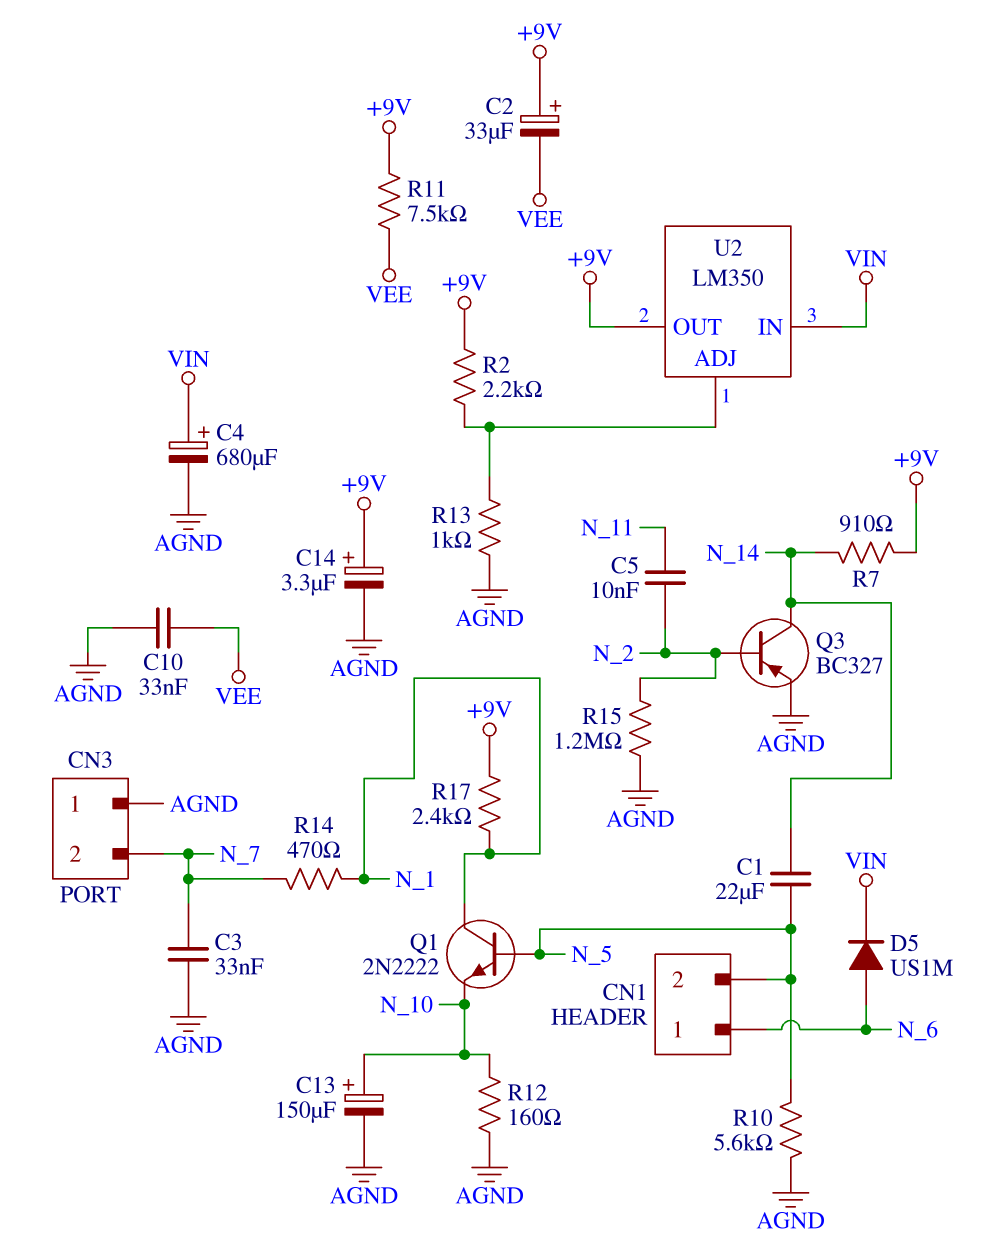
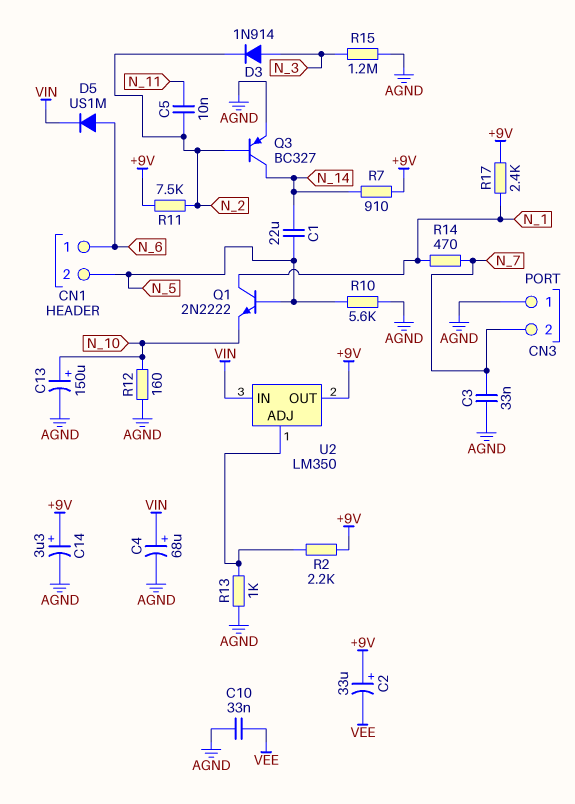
C4: 680uF (plus VIN, minus AGND) -> 68uF (plus VIN, minus AGND)
D3: none -> diode 1N914 (A N_3, K N_2)
R11: 7.5k (+9V, VEE) -> 7.5k (+9V, N_2)
R15: 1.2M (AGND, N_2) -> 1.2M (AGND, N_3)

